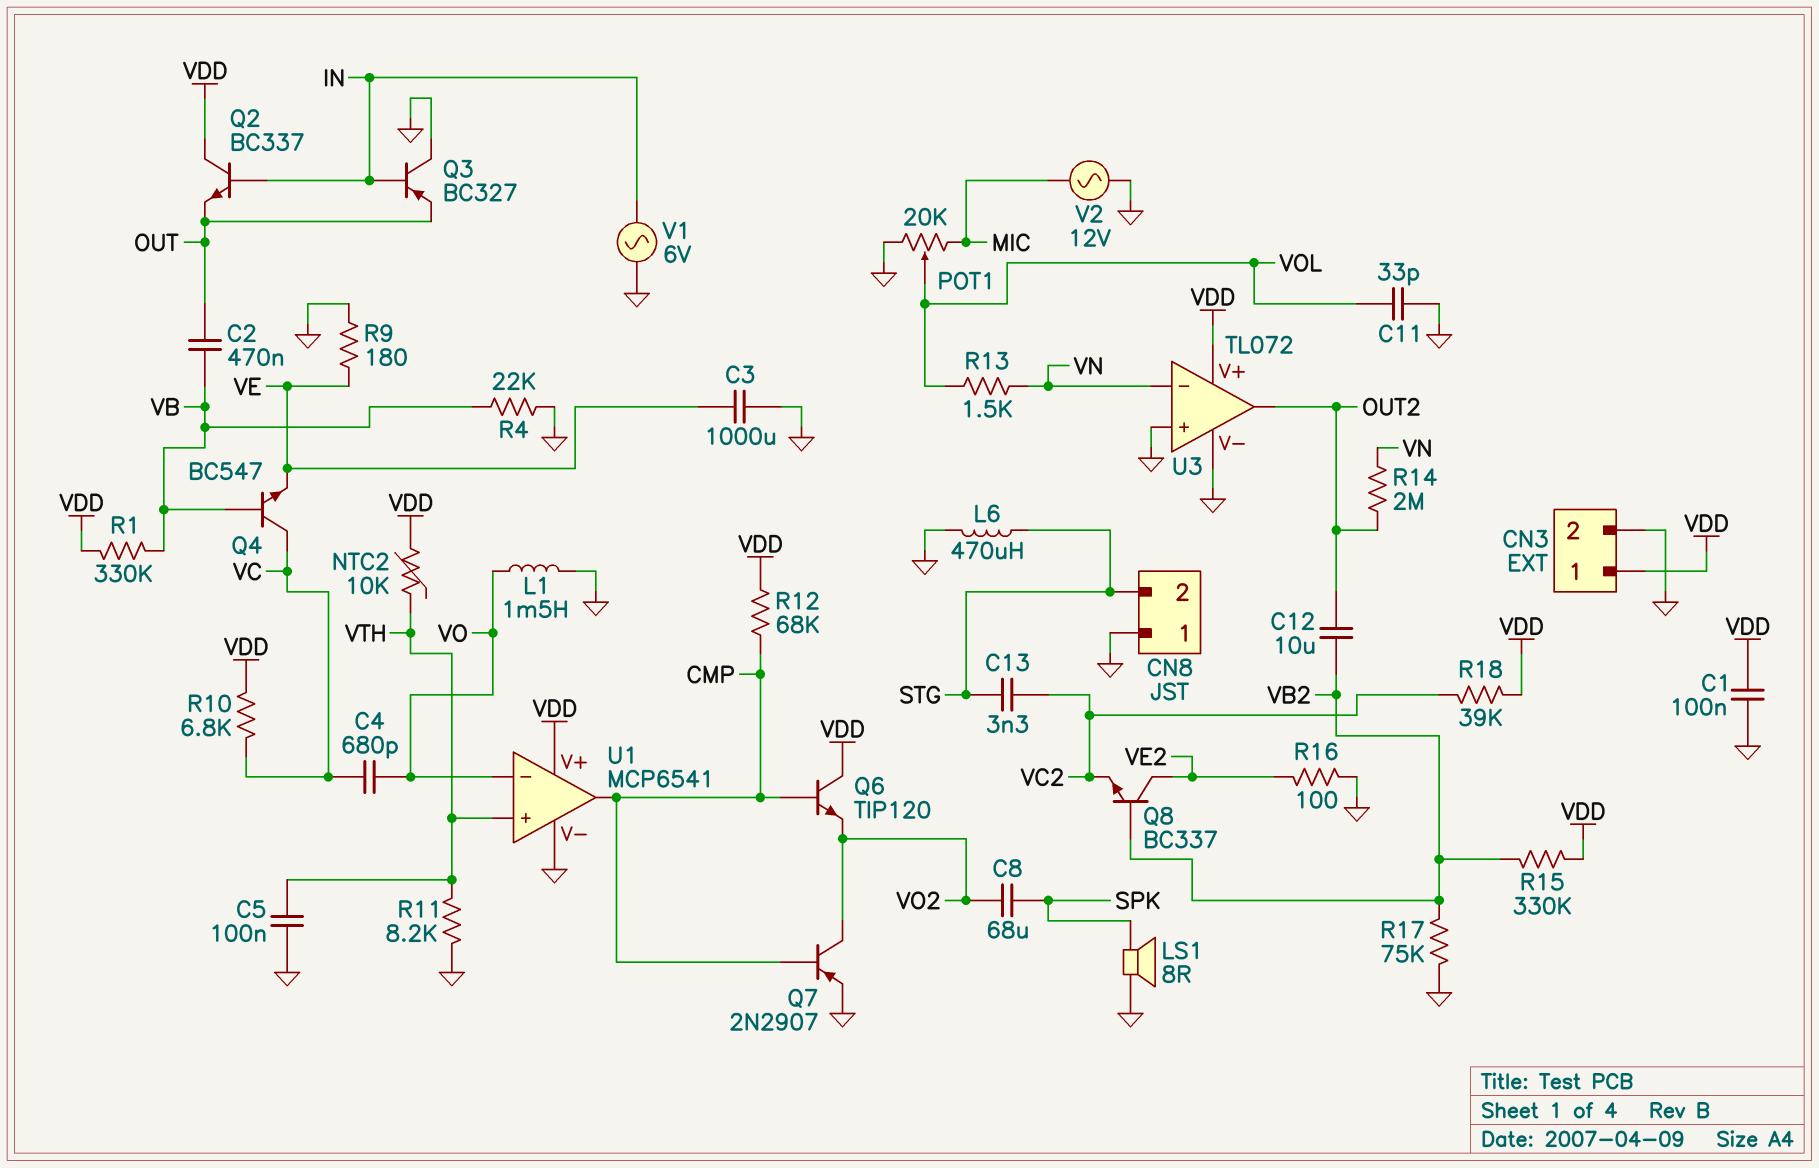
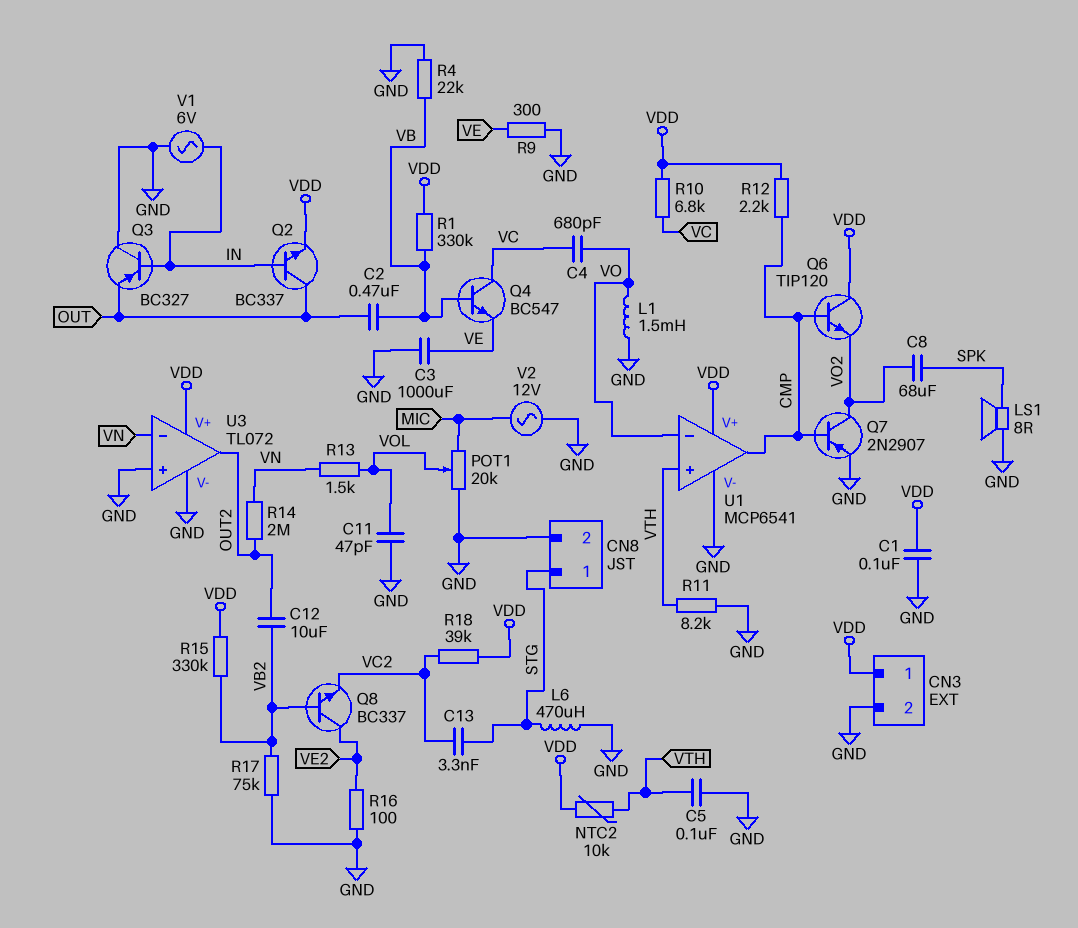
C11: 33pF (GND, VOL) -> 47pF (GND, VOL)
CN8 pin 1: GND -> STG
CN8 pin 2: STG -> GND
Q2: NPN BC337 (B IN, C VDD, E OUT) -> NPN BC337 (B IN, C OUT, E VDD)
R9: 180 (GND, VE) -> 300 (GND, VE)
R12: 68k (CMP, VDD) -> 2.2k (CMP, VDD)

